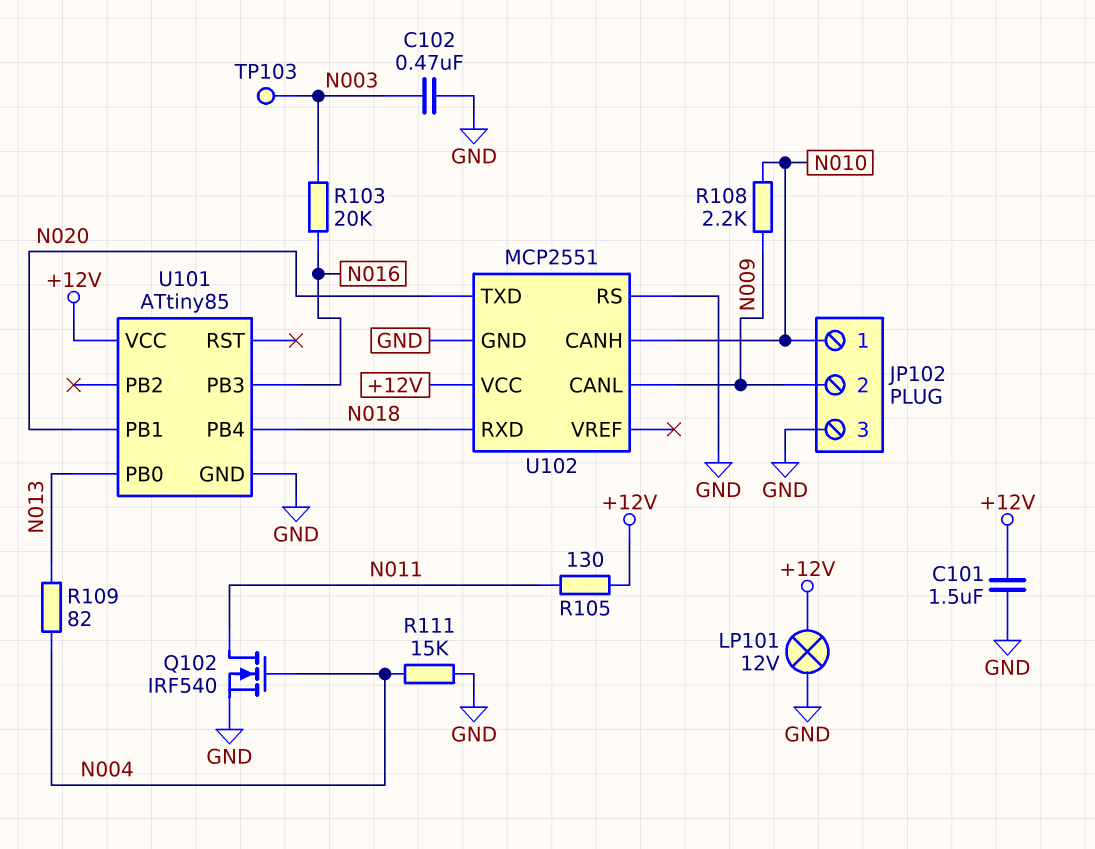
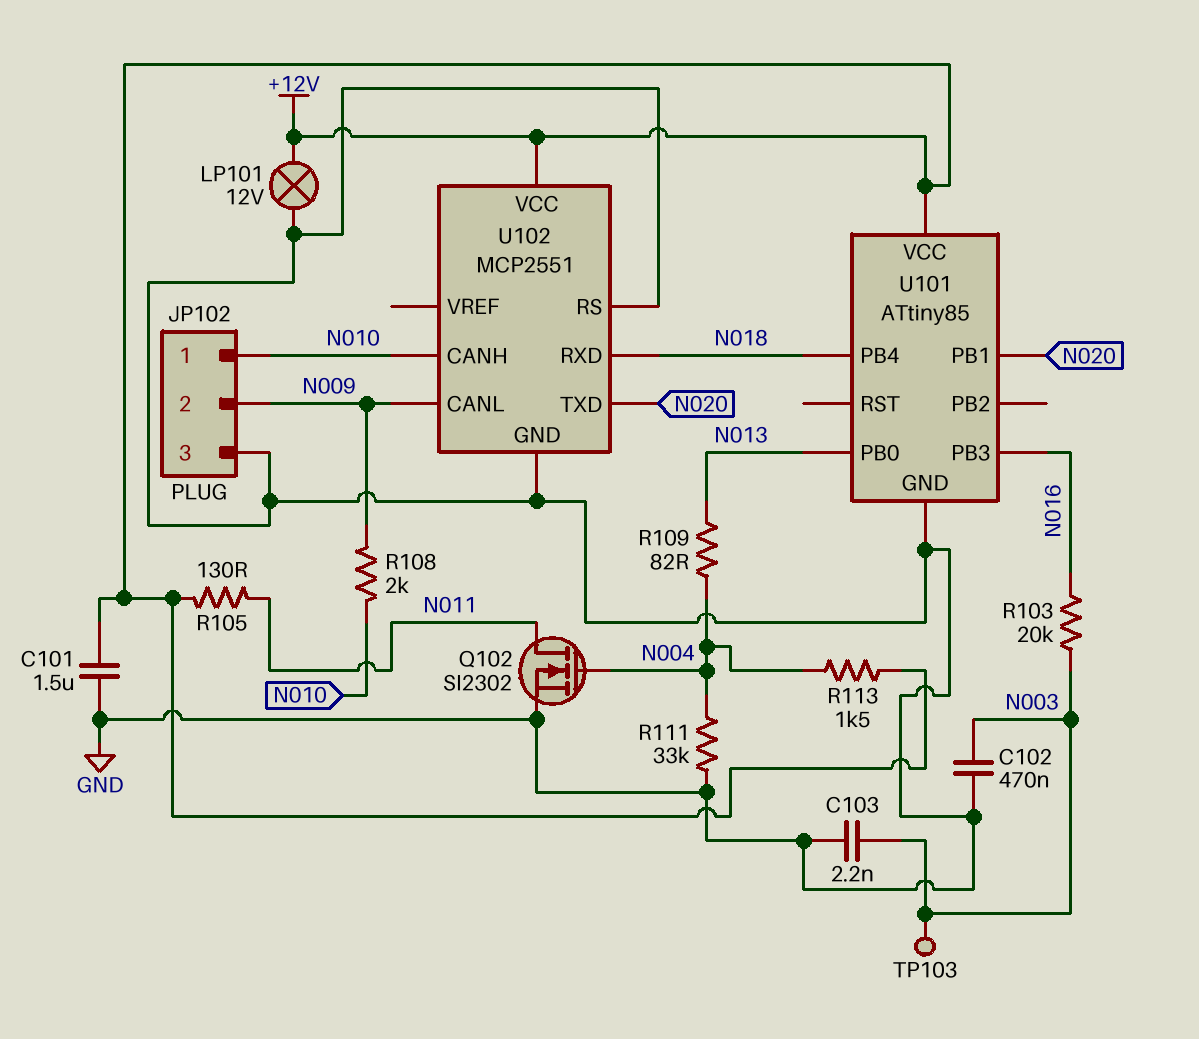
C103: none -> 2.2nF (GND, N003)
Q102: NMOS IRF540 (G N004, D N011, S GND) -> NMOS SI2302 (G N004, D N011, S GND)
R108: 2.2k (N009, N010) -> 2k (N009, N010)
R111: 15k (GND, N004) -> 33k (GND, N004)
R113: none -> 1.5k (+12V, N004)

